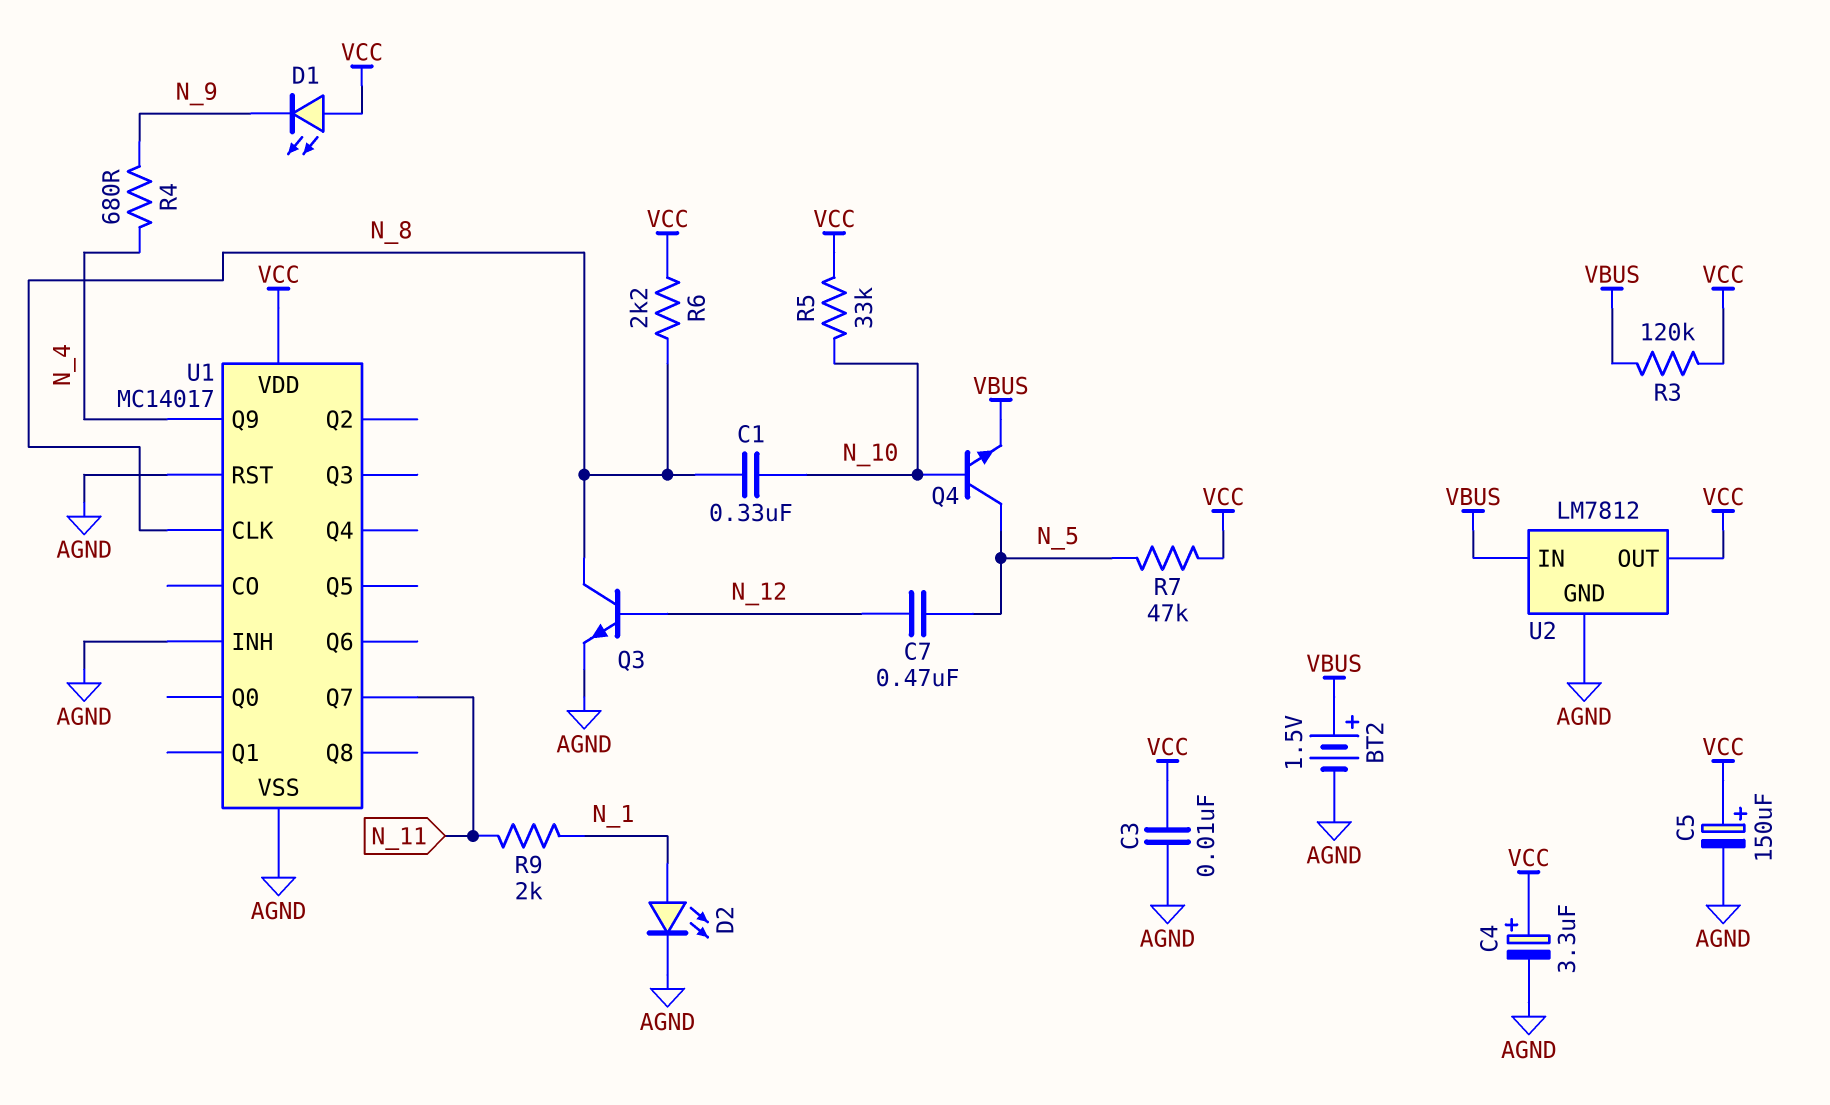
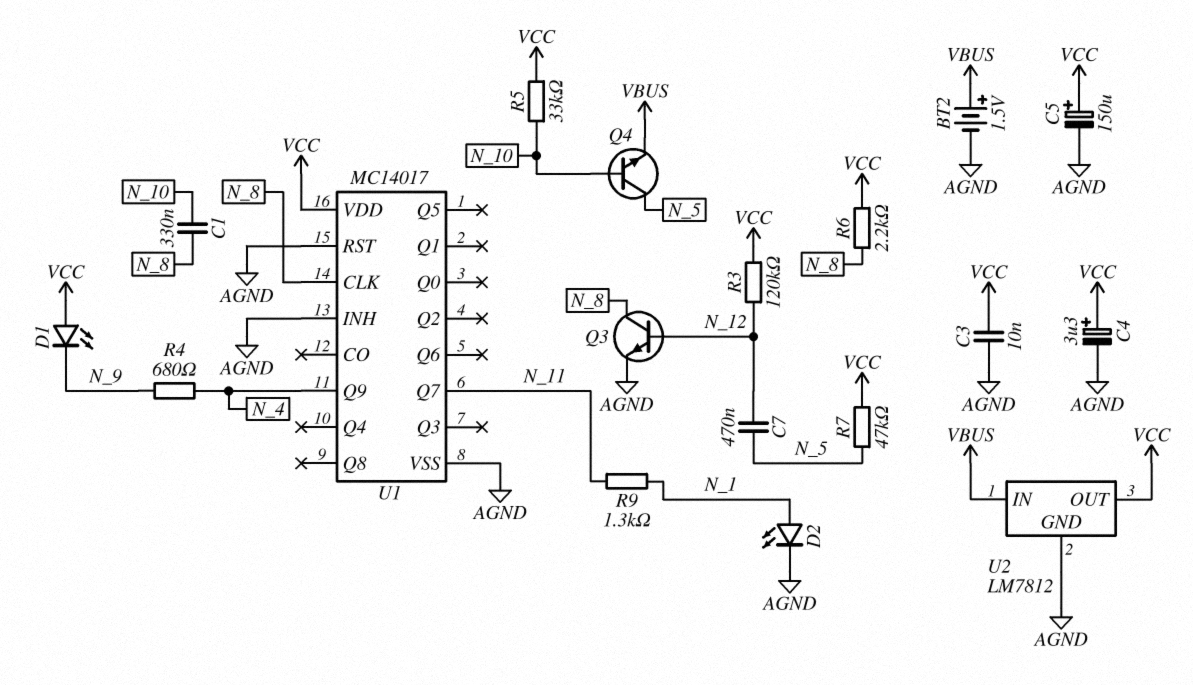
R3: 120k (VBUS, VCC) -> 120k (N_12, VCC)
R9: 2k (N_1, N_11) -> 1.3k (N_1, N_11)

